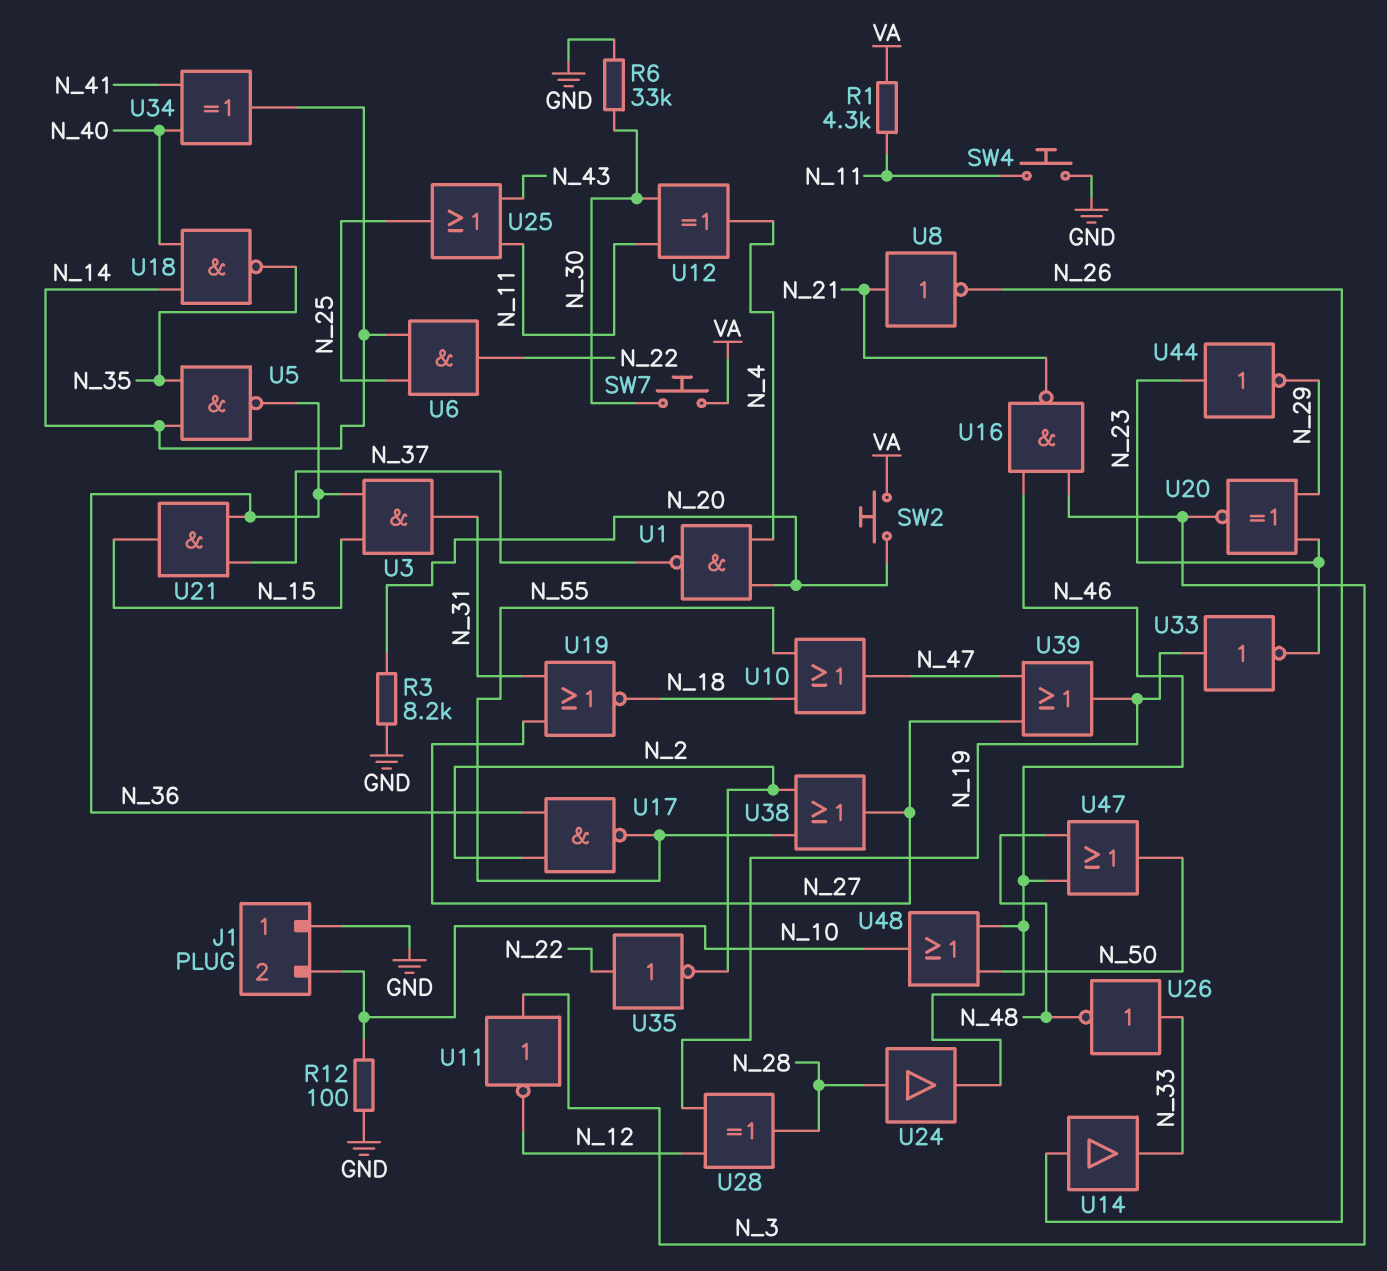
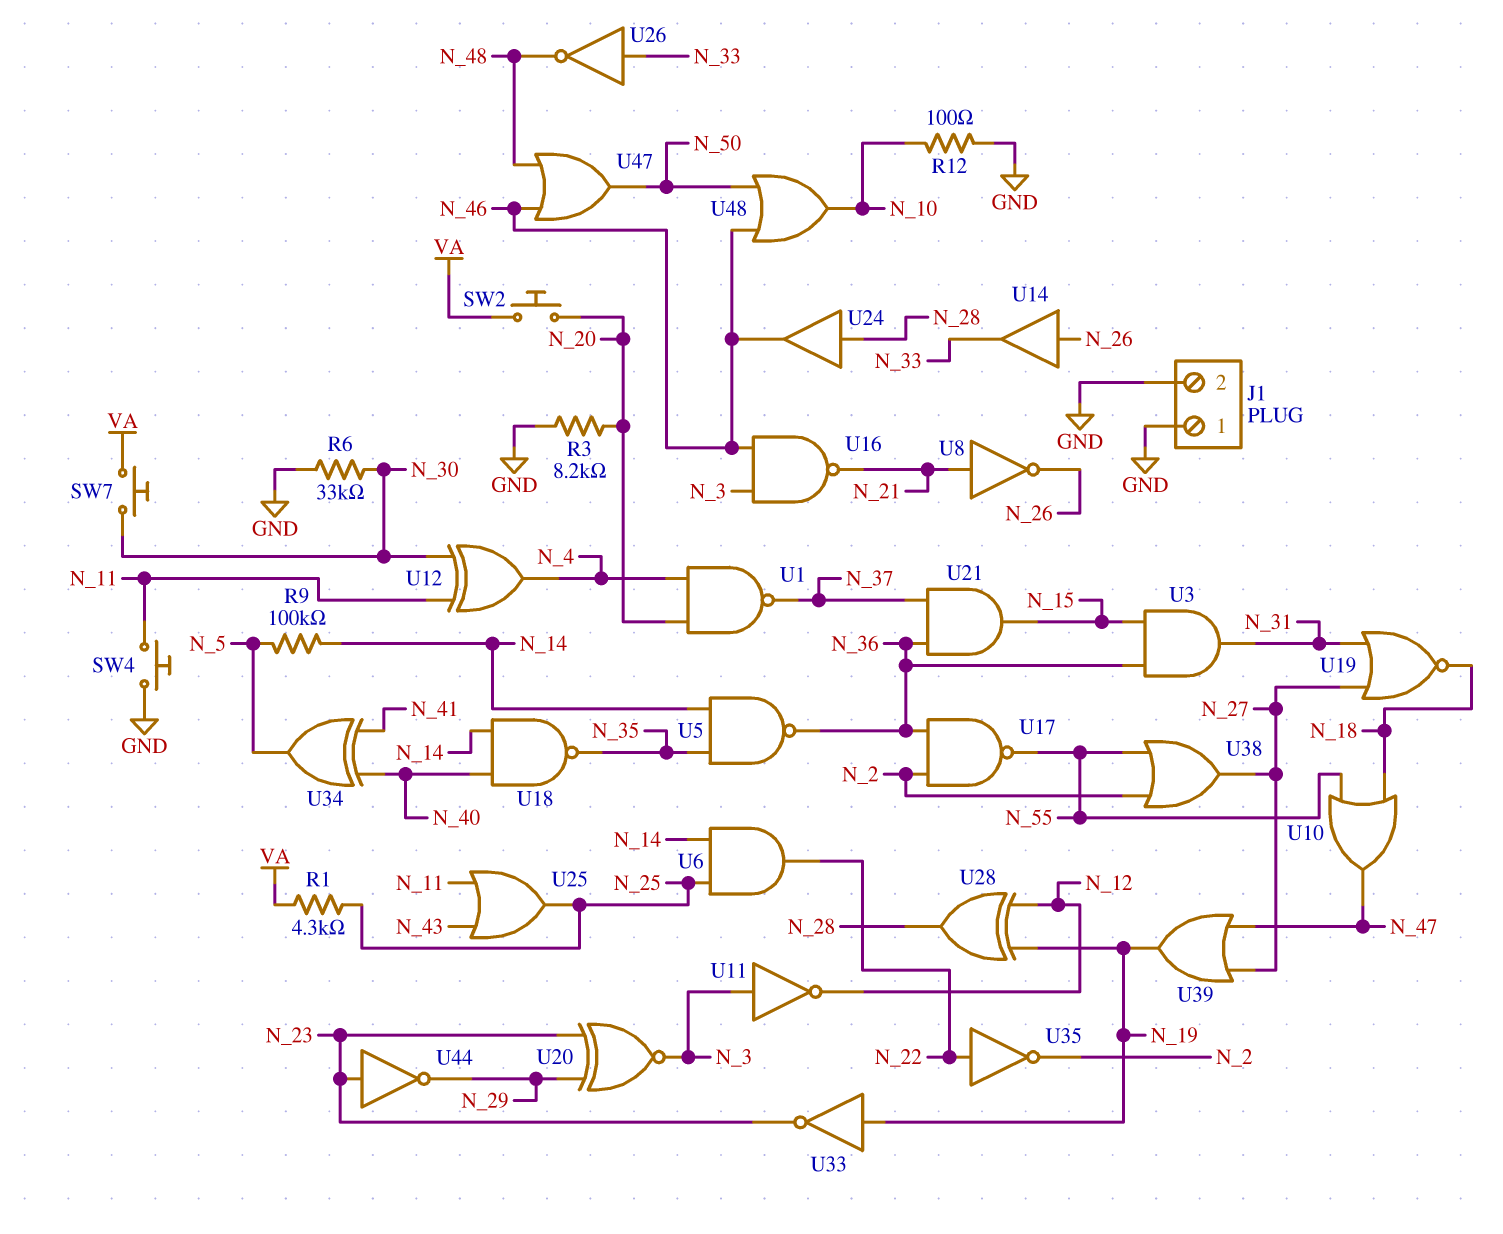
J1 pin 2: N_10 -> GND
R1: 4.3k (N_11, VA) -> 4.3k (N_25, VA)
R9: none -> 100k (N_5, N_14)
U34: XOR (in N_40, in N_41, out N_14) -> XOR (in N_40, in N_41, out N_5)

